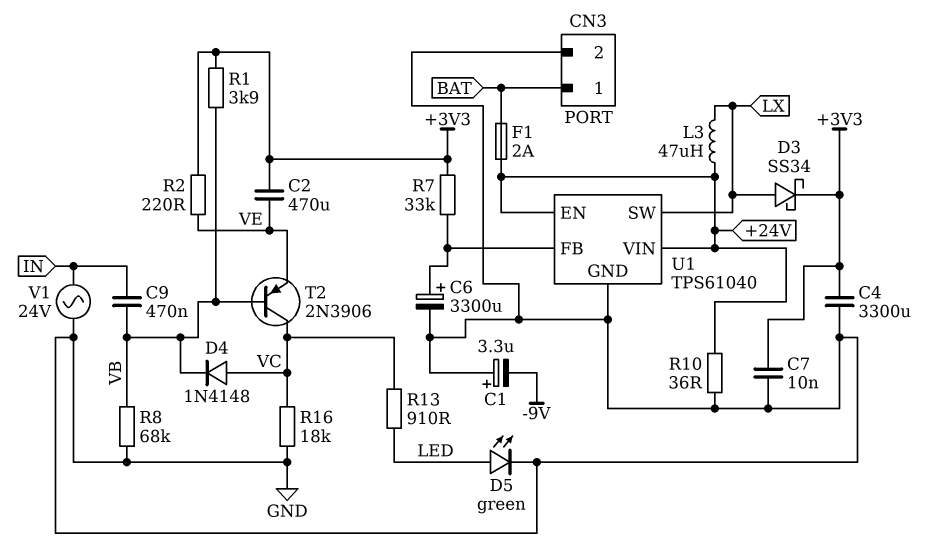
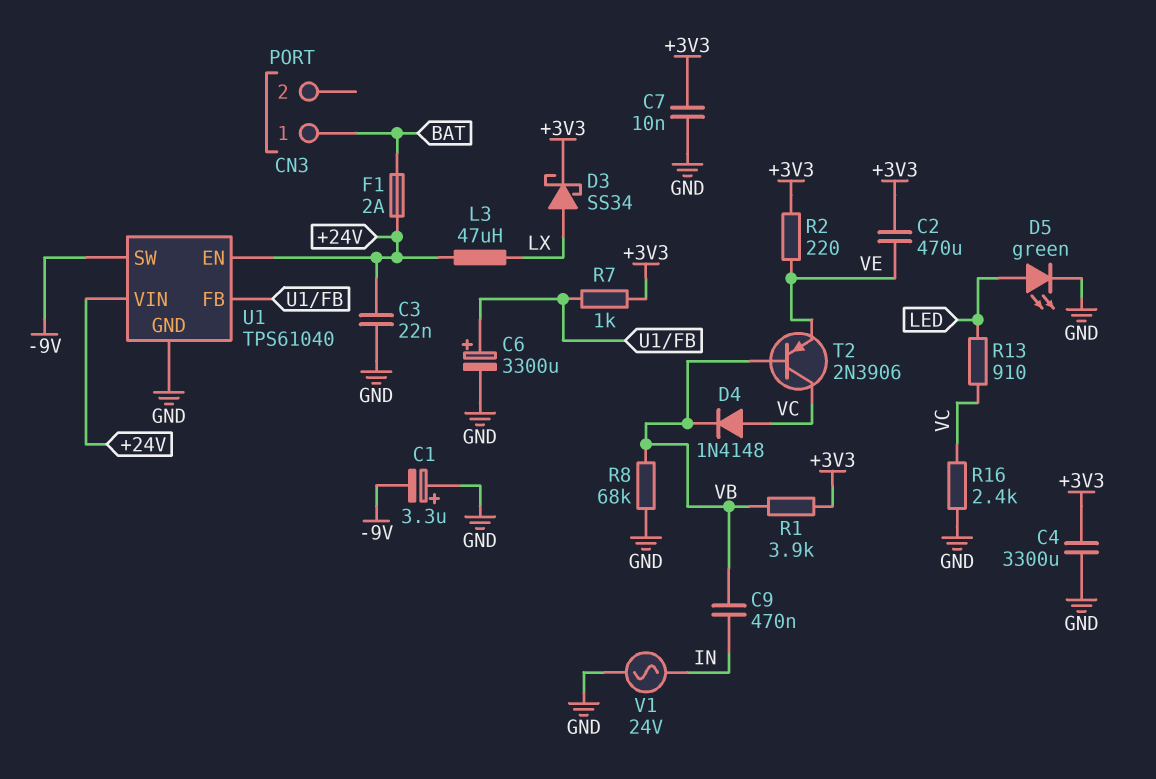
C3: none -> 22nF (+24V, GND)
CN3 pin 2: GND -> none
R7: 33k (+3V3, U1/FB) -> 1k (+3V3, U1/FB)
R10: 36 (+24V, GND) -> none
R16: 18k (GND, VC) -> 2.4k (GND, VC)
U1 pin SW: LX -> -9V

